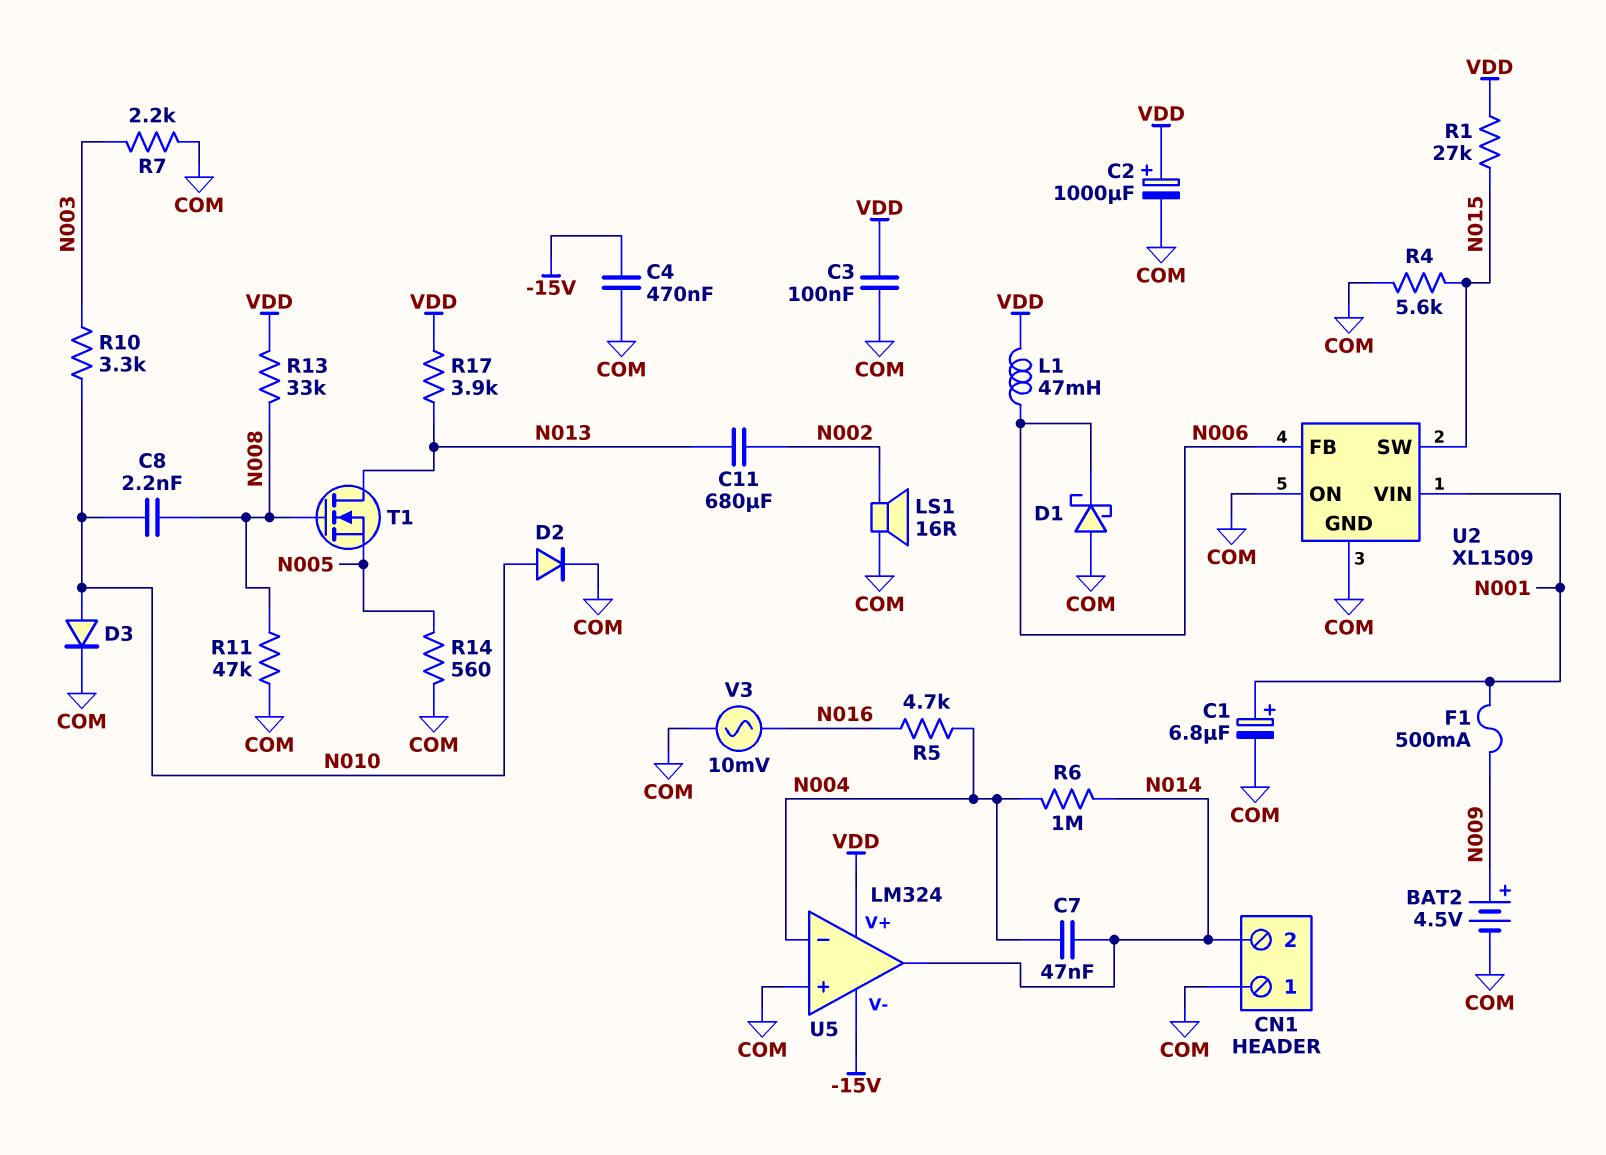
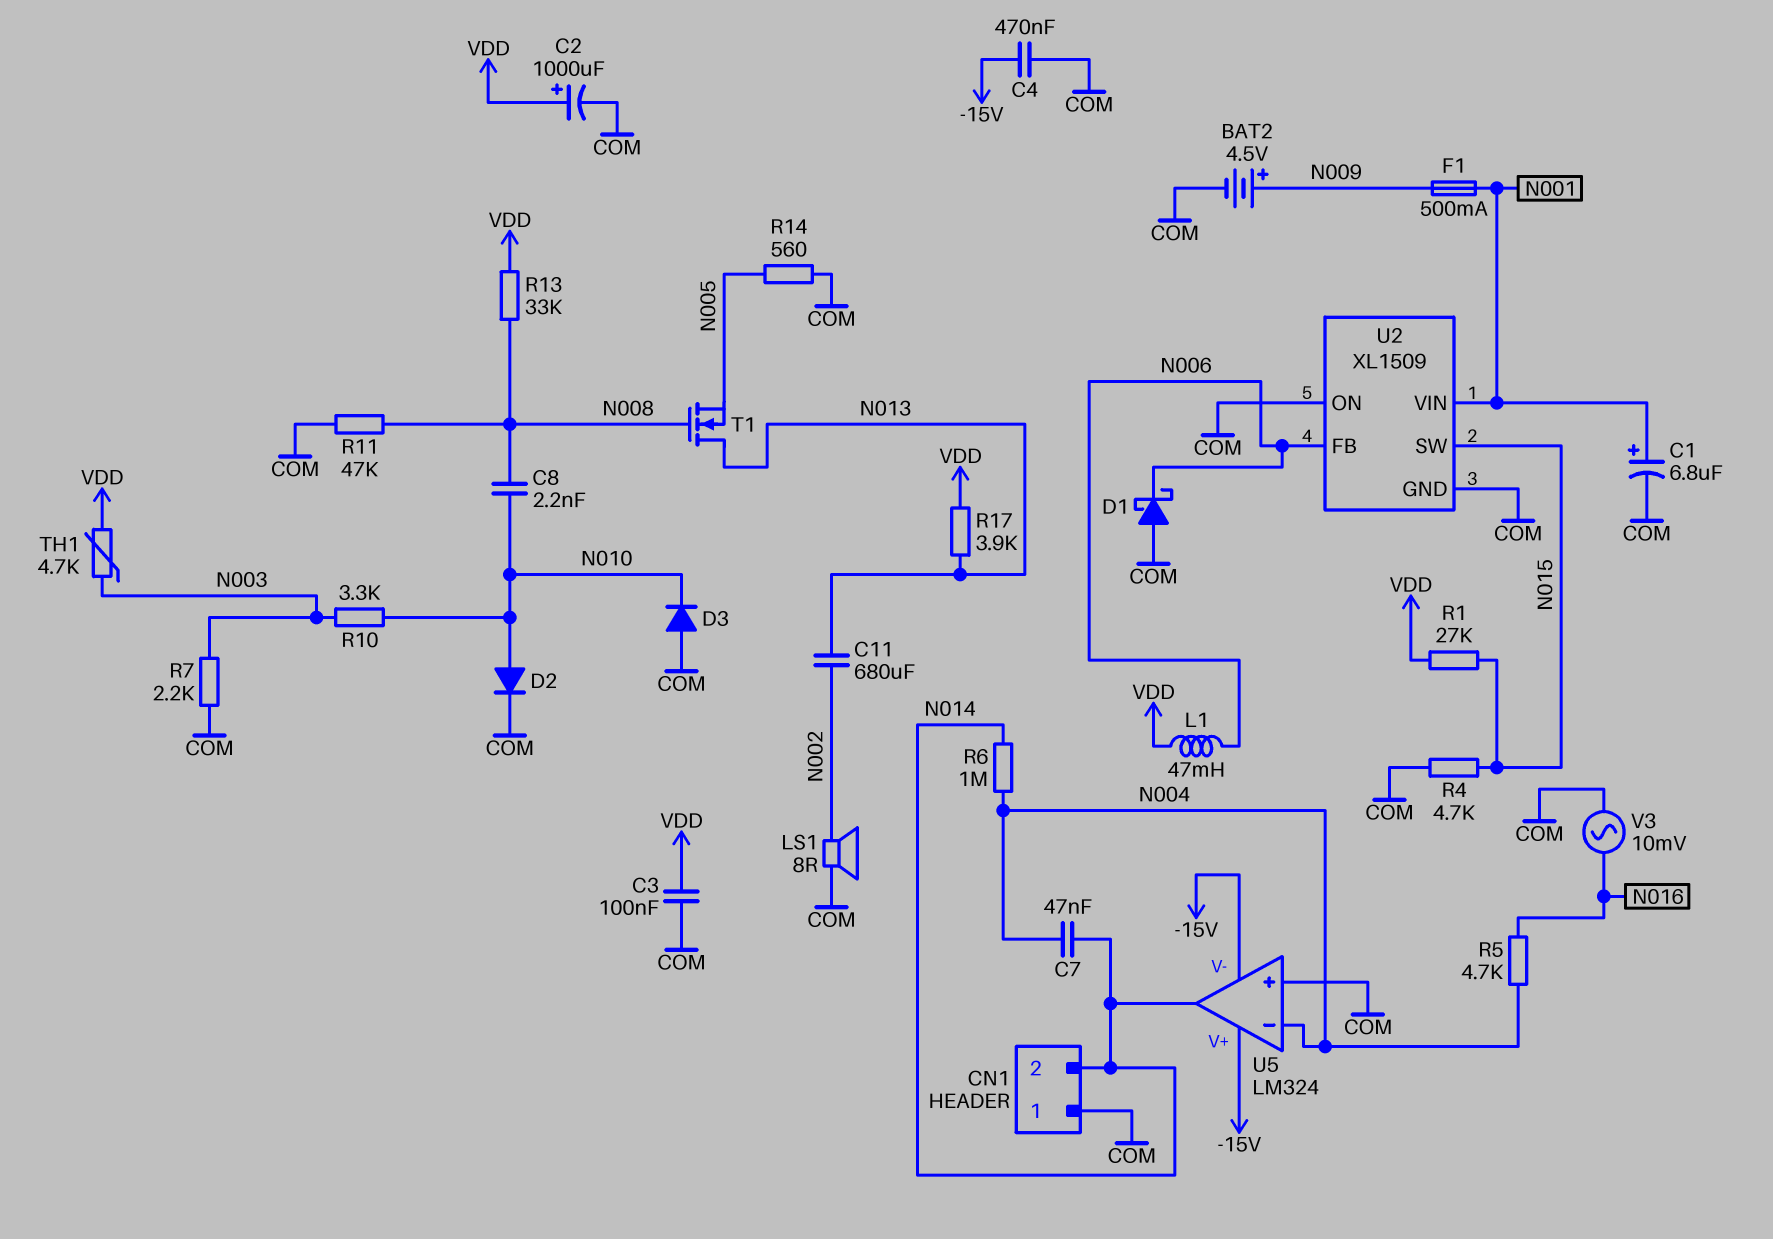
D3: diode (A N010, K COM) -> diode (A COM, K N010)
LS1: speaker 16R (COM, N002) -> speaker 8R (COM, N002)
R4: 5.6k (COM, N015) -> 4.7k (COM, N015)
TH1: none -> 4.7k (N003, VDD)
U5 pin V+: VDD -> -15V

